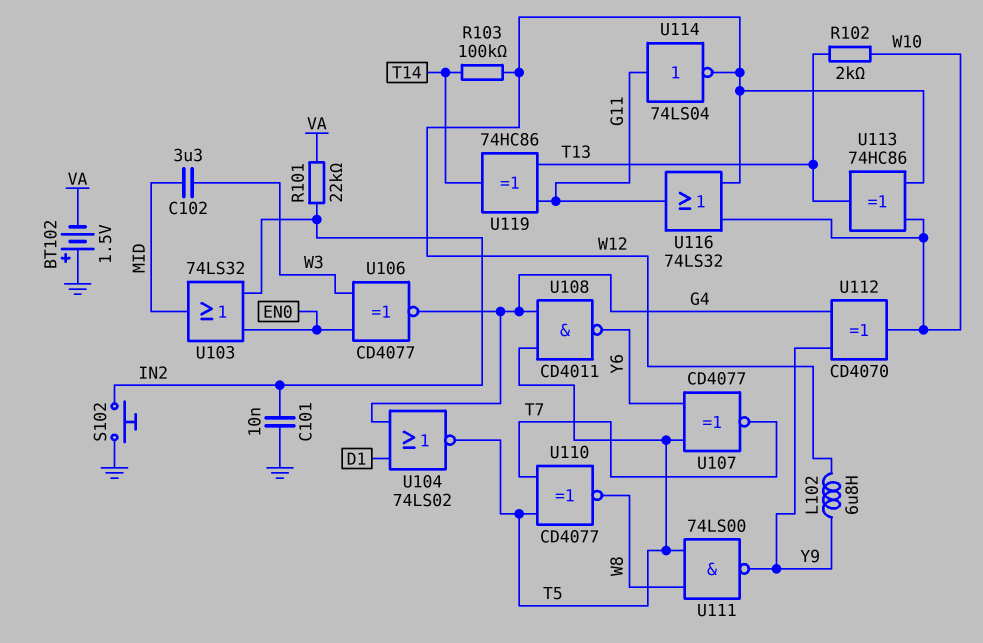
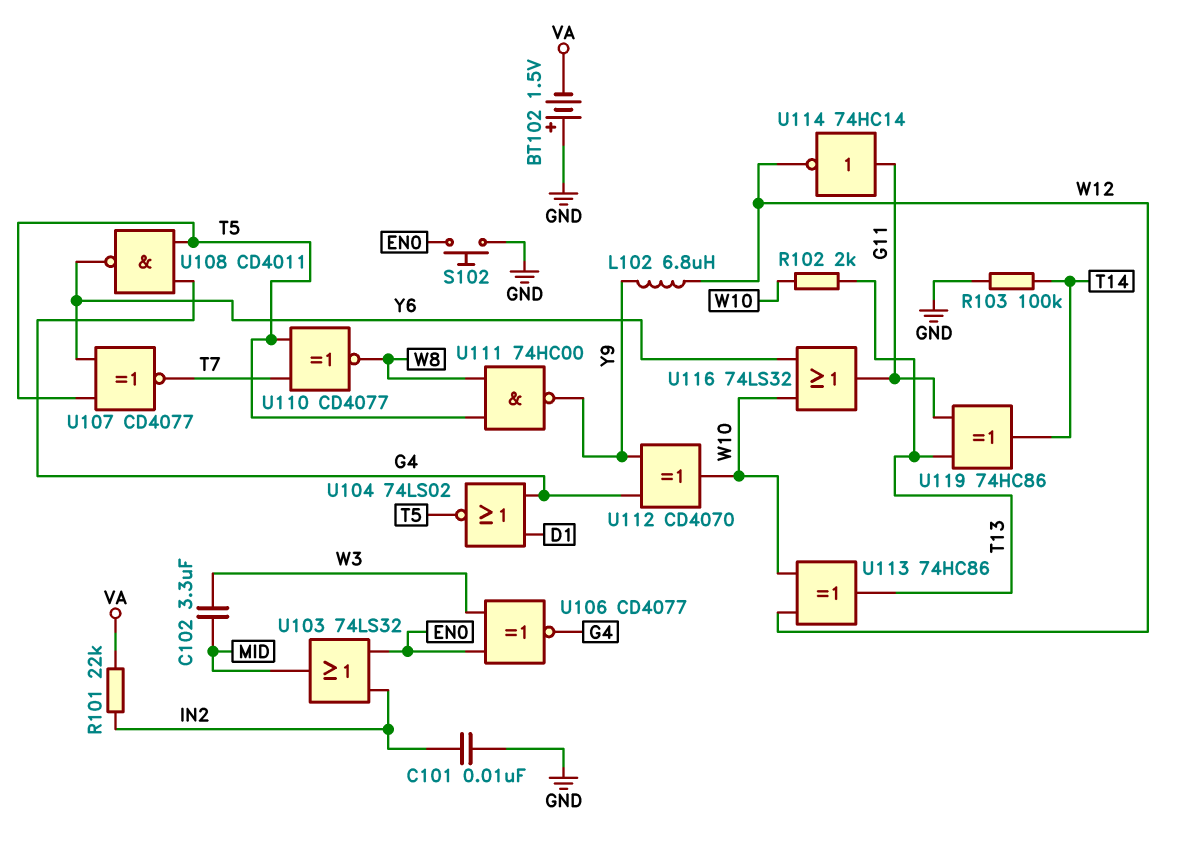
R103: 100k (T14, W12) -> 100k (GND, T14)
S102: button (GND, IN2) -> button (EN0, GND)
U111: NAND 74LS00 (in T5, in W8, out Y9) -> NAND 74HC00 (in T5, in W8, out Y9)
U114: NOT 74LS04 (in G11, out W12) -> NOT 74HC14 (in G11, out W12)
U116: OR 74LS32 (in W10, in W12, out G11) -> OR 74LS32 (in W10, in Y6, out G11)

